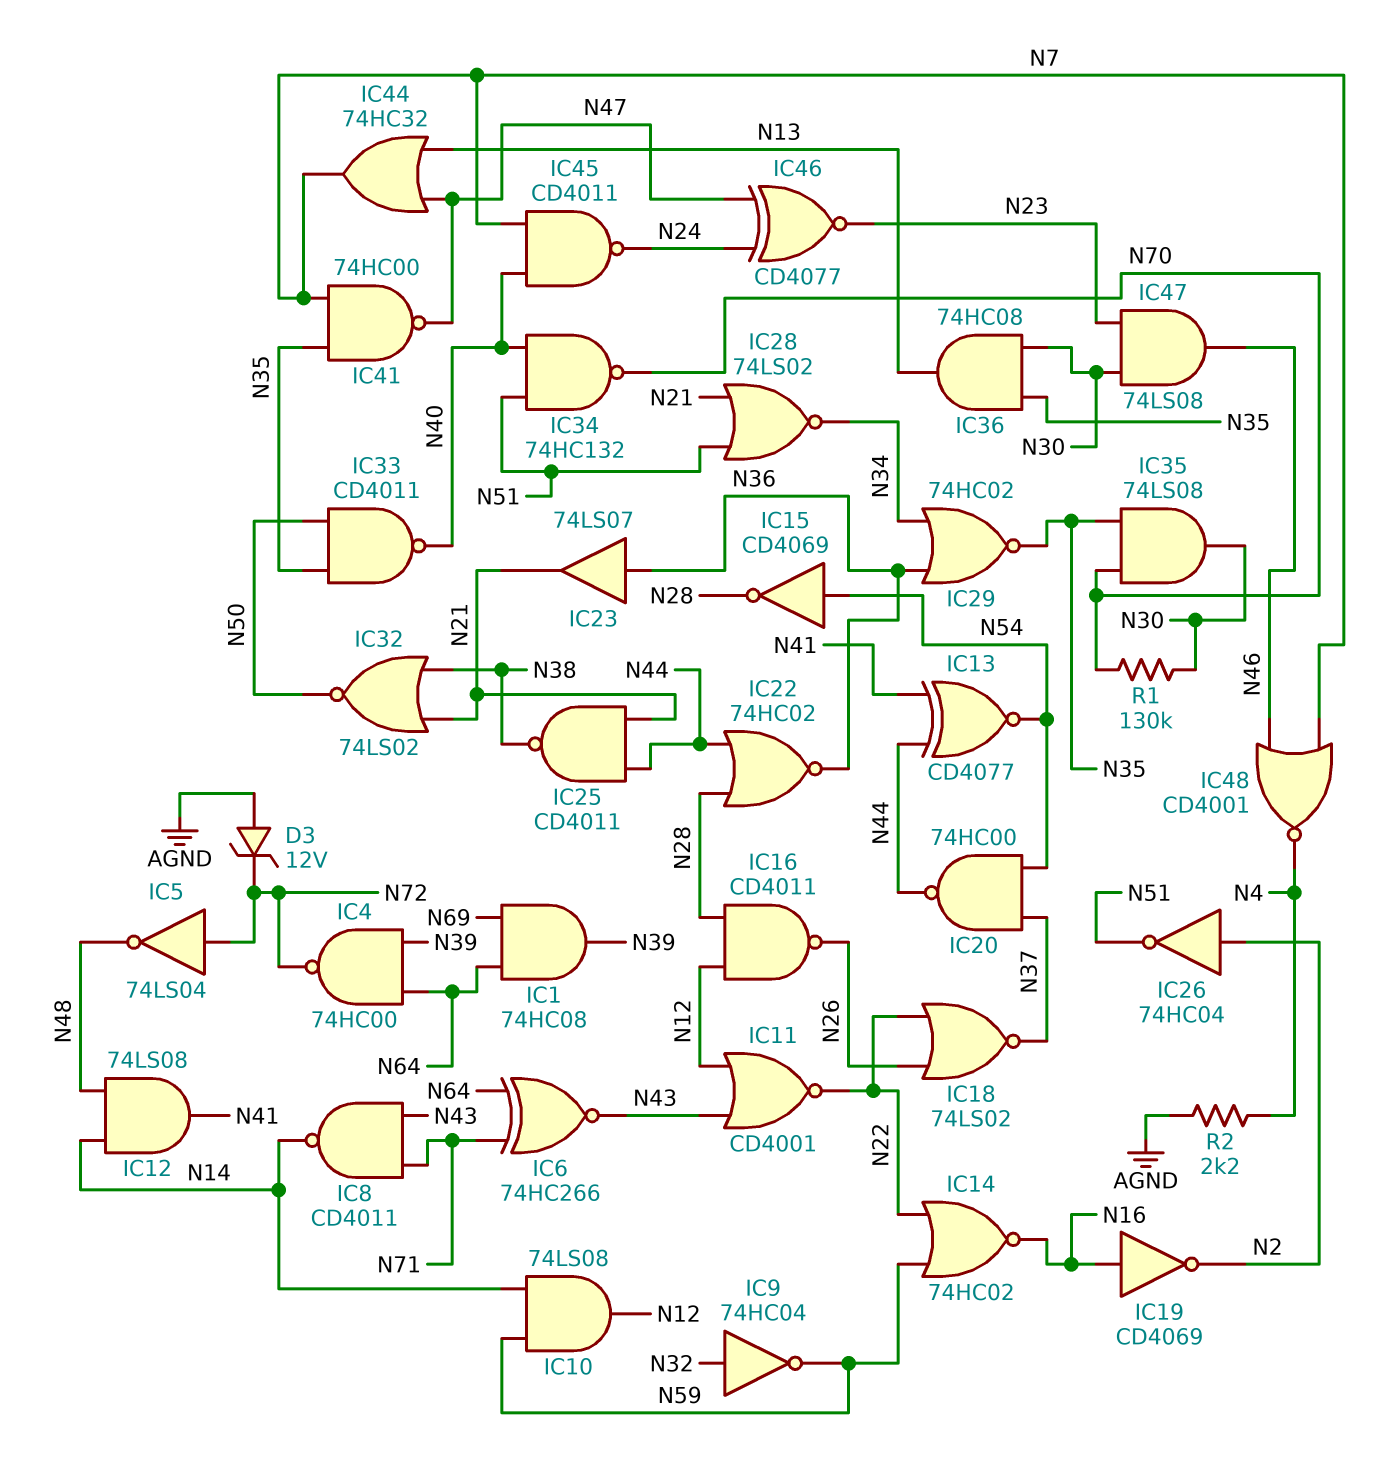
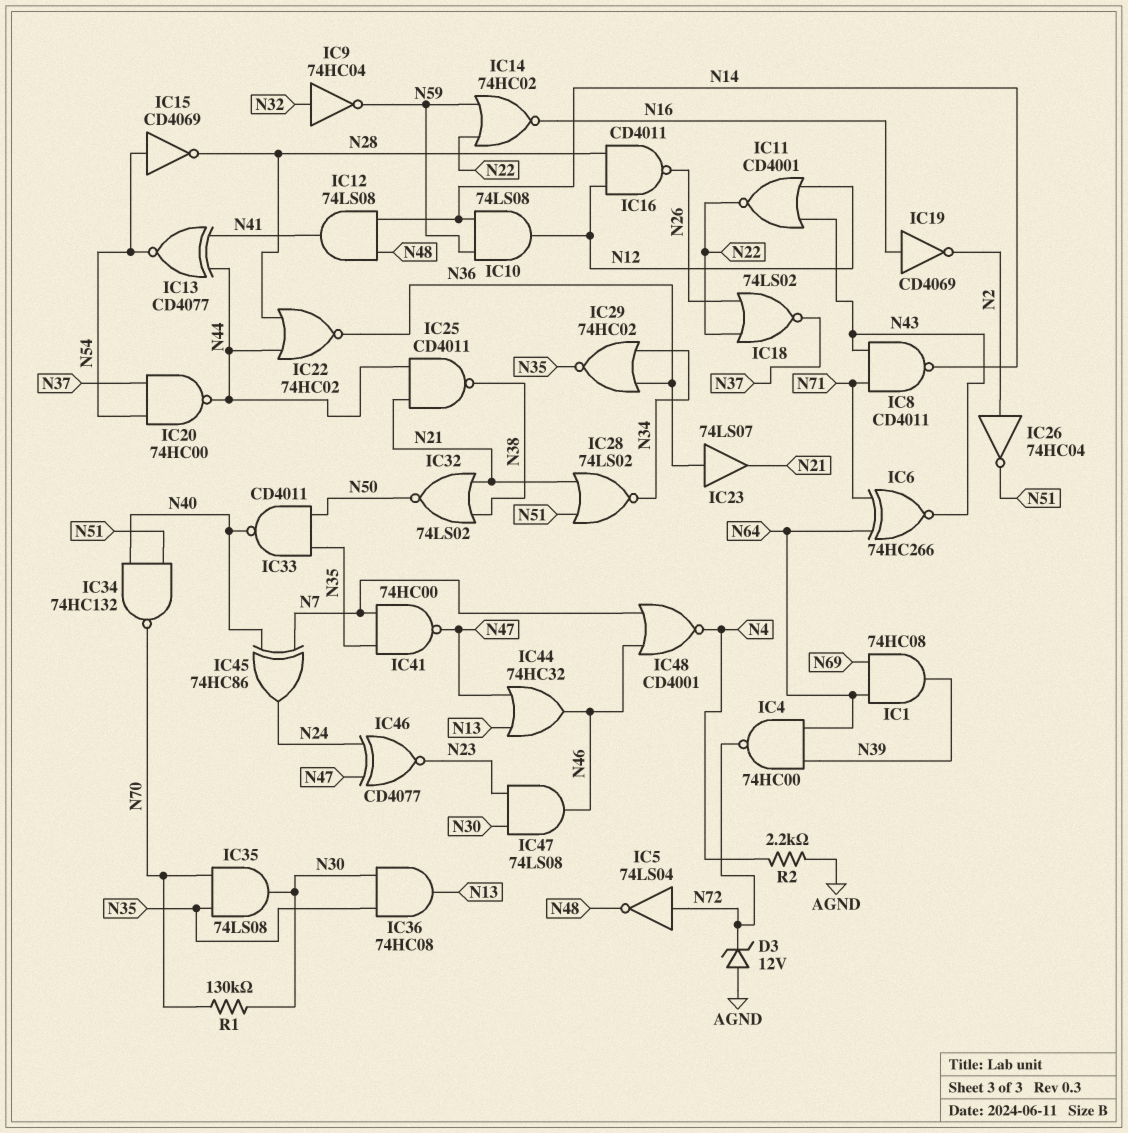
IC44: OR 74HC32 (in N13, in N47, out N7) -> OR 74HC32 (in N13, in N47, out N46)
IC45: NAND CD4011 (in N7, in N40, out N24) -> XOR 74HC86 (in N7, in N40, out N24)

